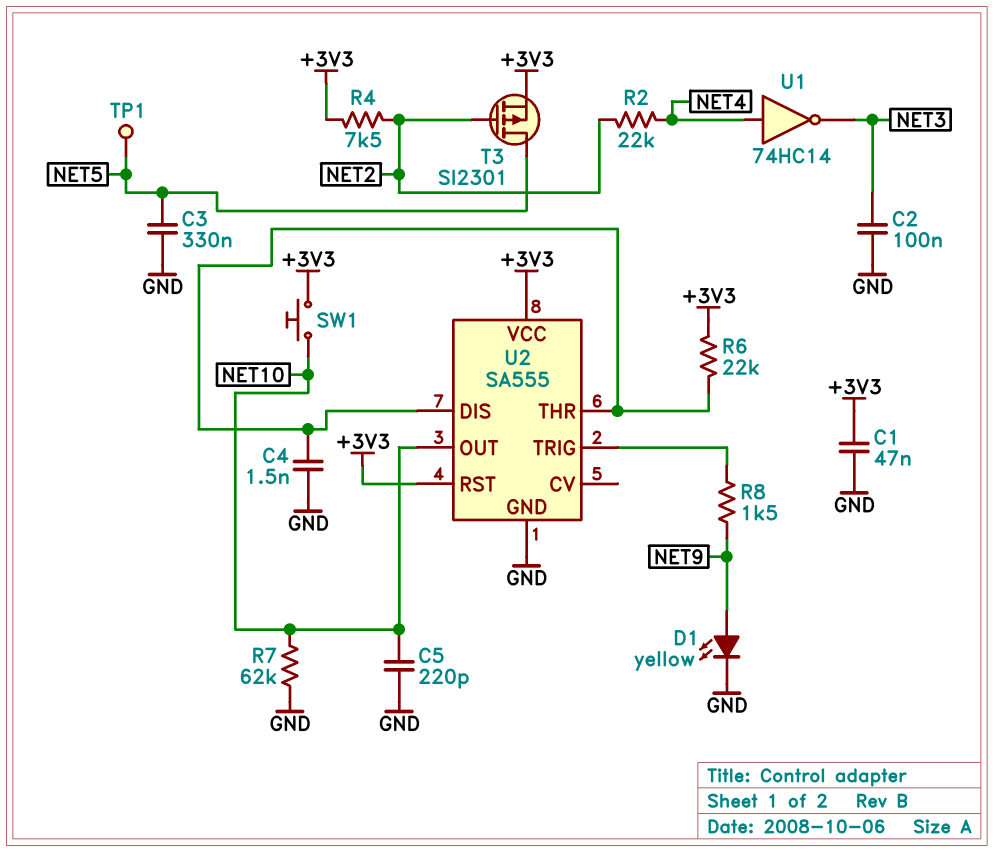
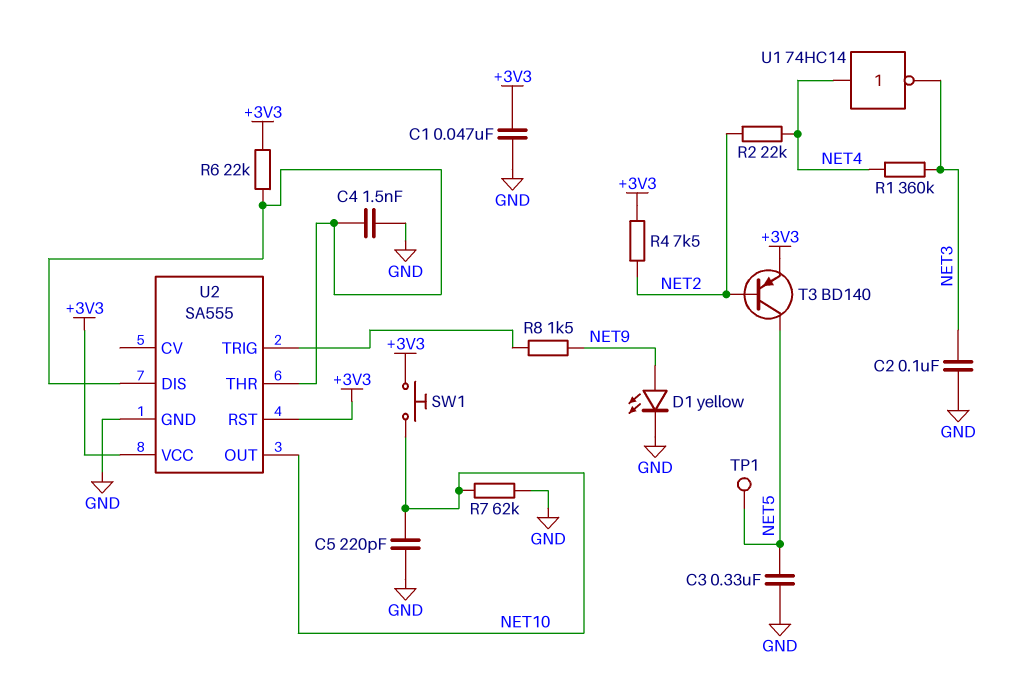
R1: none -> 360k (NET3, NET4)
T3: PMOS SI2301 (G NET2, D NET5, S +3V3) -> PNP BD140 (B NET2, C NET5, E +3V3)

